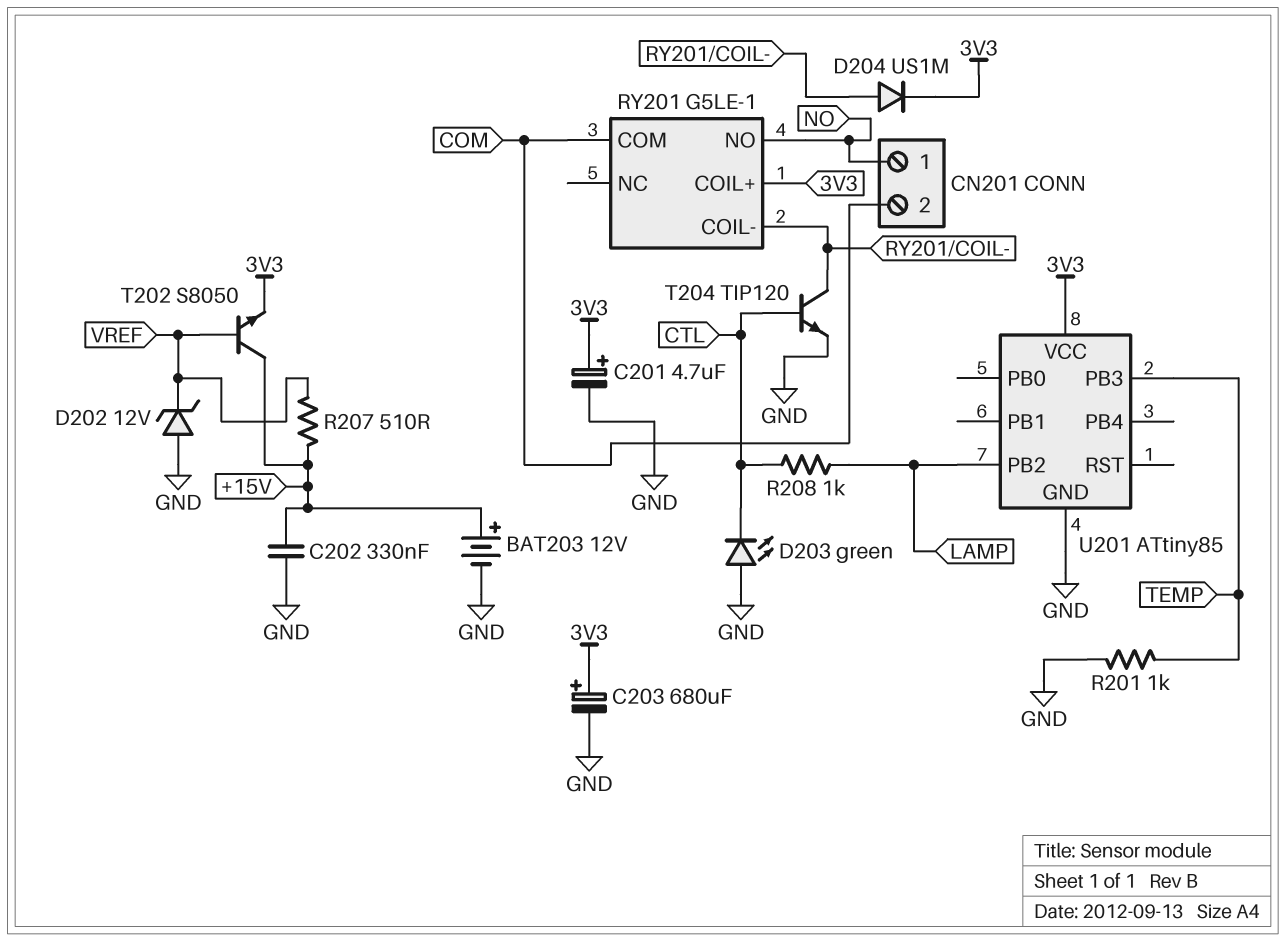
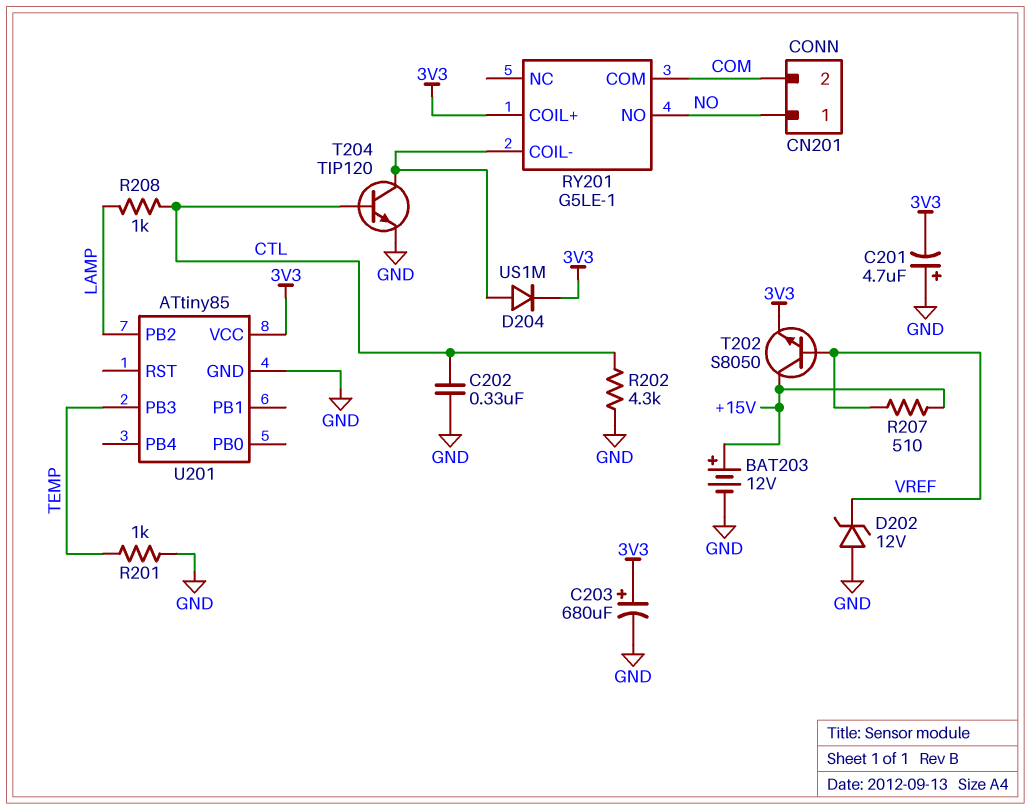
C201: 4.7uF (plus 3V3, minus GND) -> 4.7uF (plus GND, minus 3V3)
C202: 330nF (+15V, GND) -> 330nF (CTL, GND)
D203: LED green (A GND, K CTL) -> none
R202: none -> 4.3k (CTL, GND)

